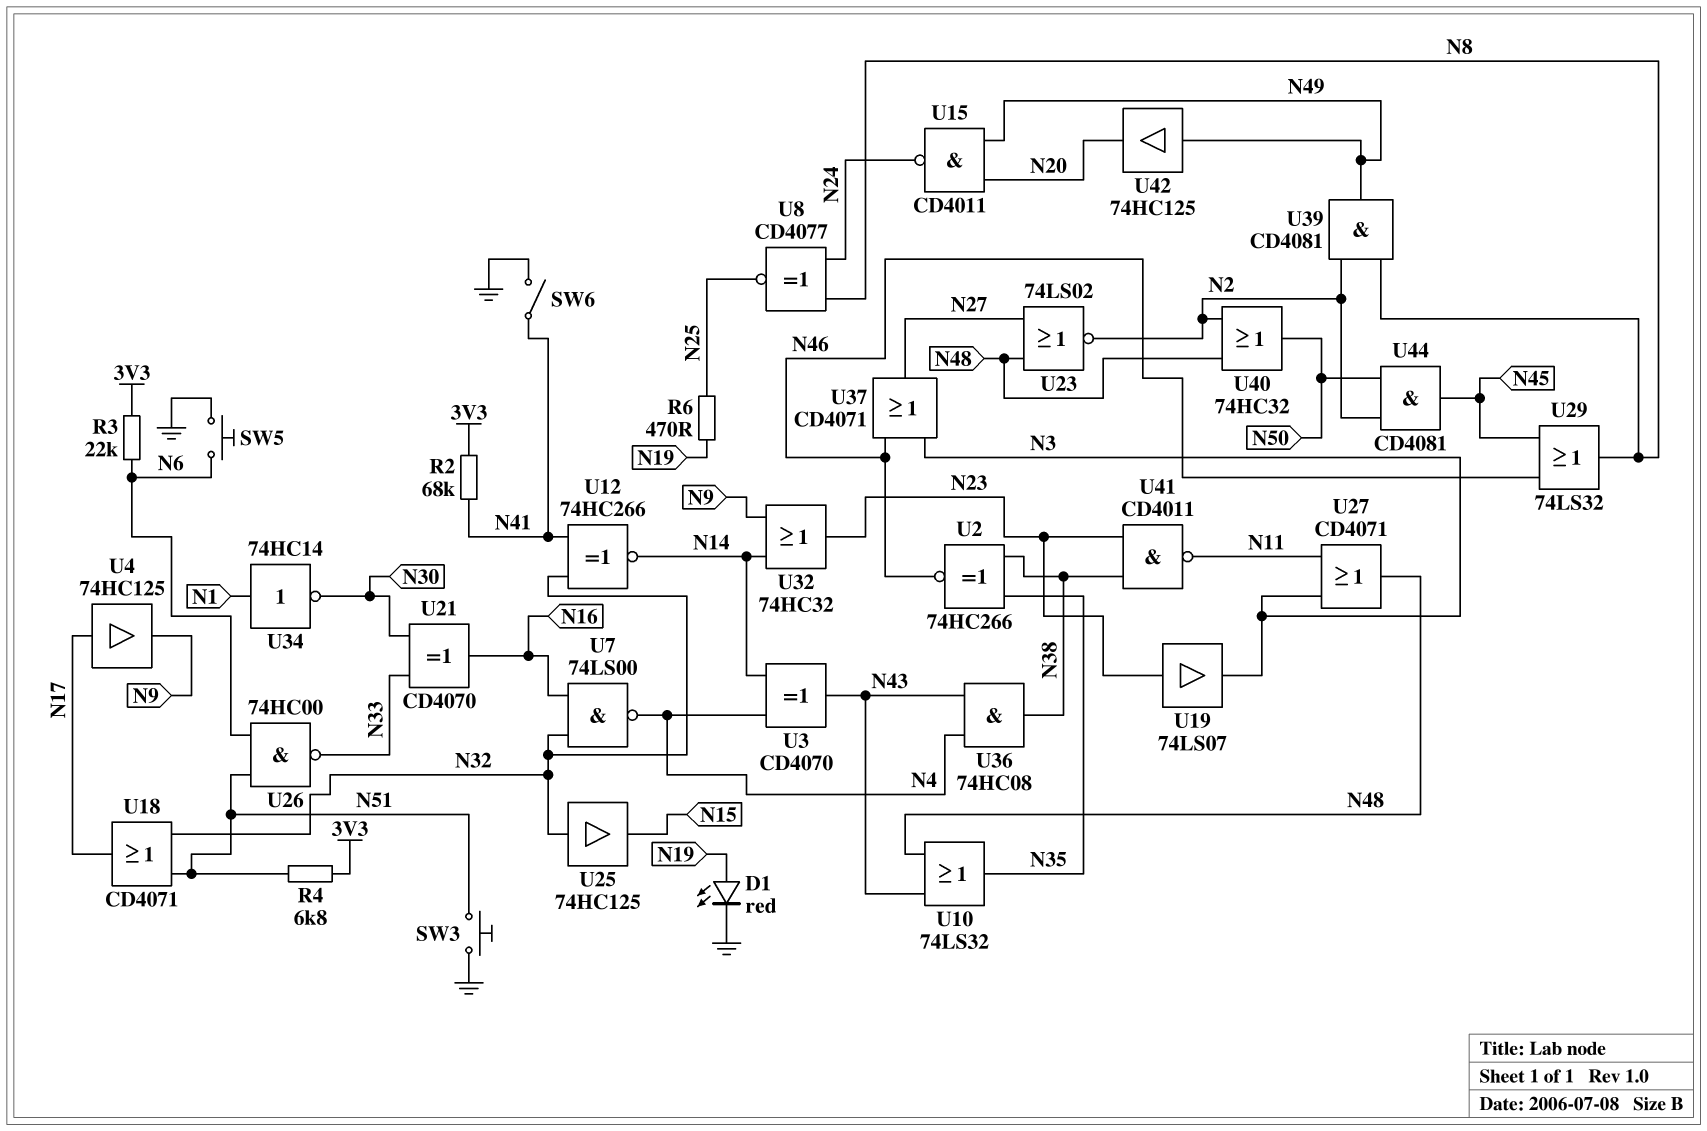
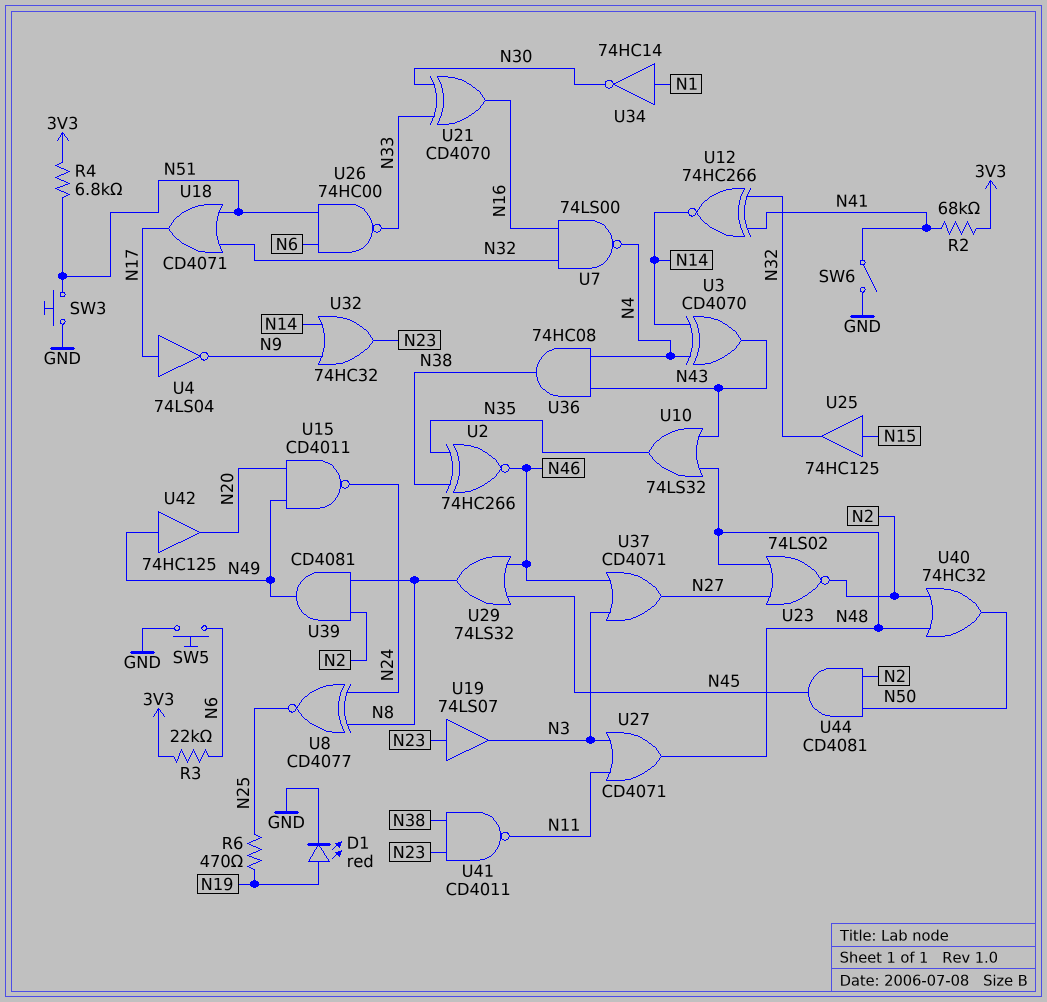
U4: buffer 74HC125 (in N17, out N9) -> NOT 74LS04 (in N17, out N9)
U25: buffer 74HC125 (in N32, out N15) -> buffer 74HC125 (in N15, out N32)

